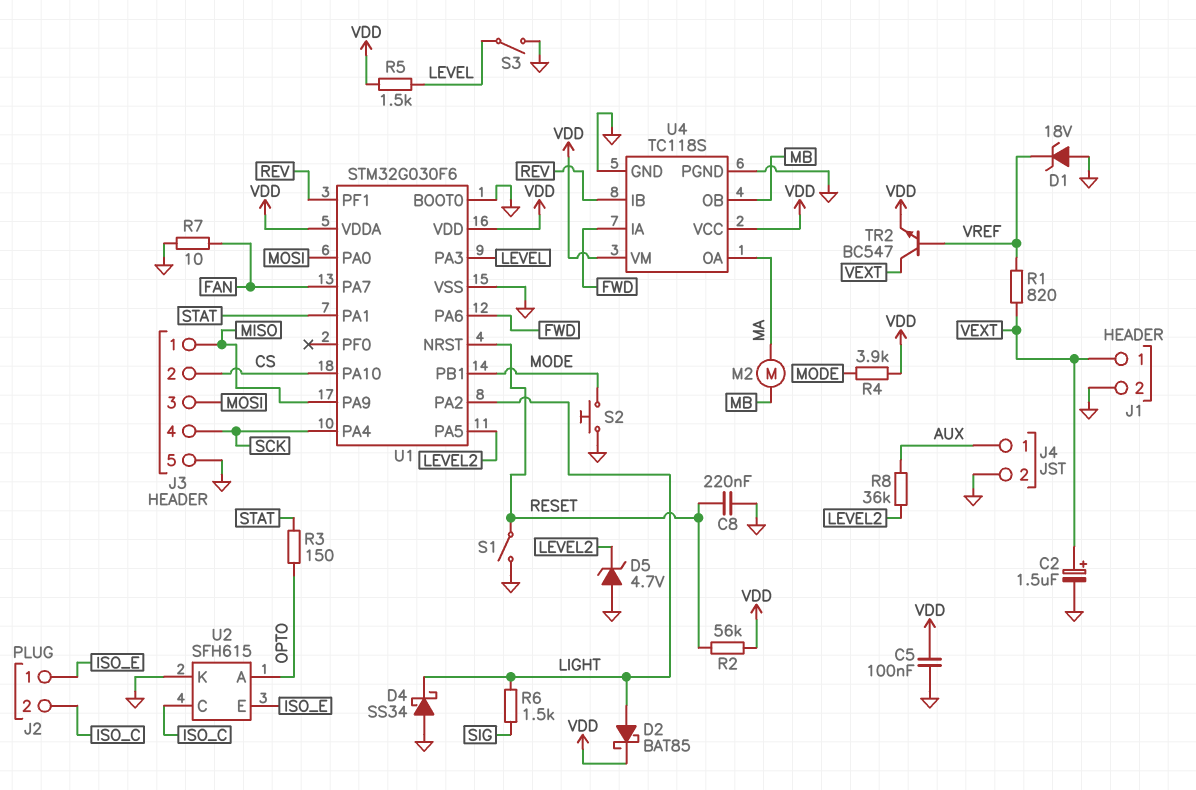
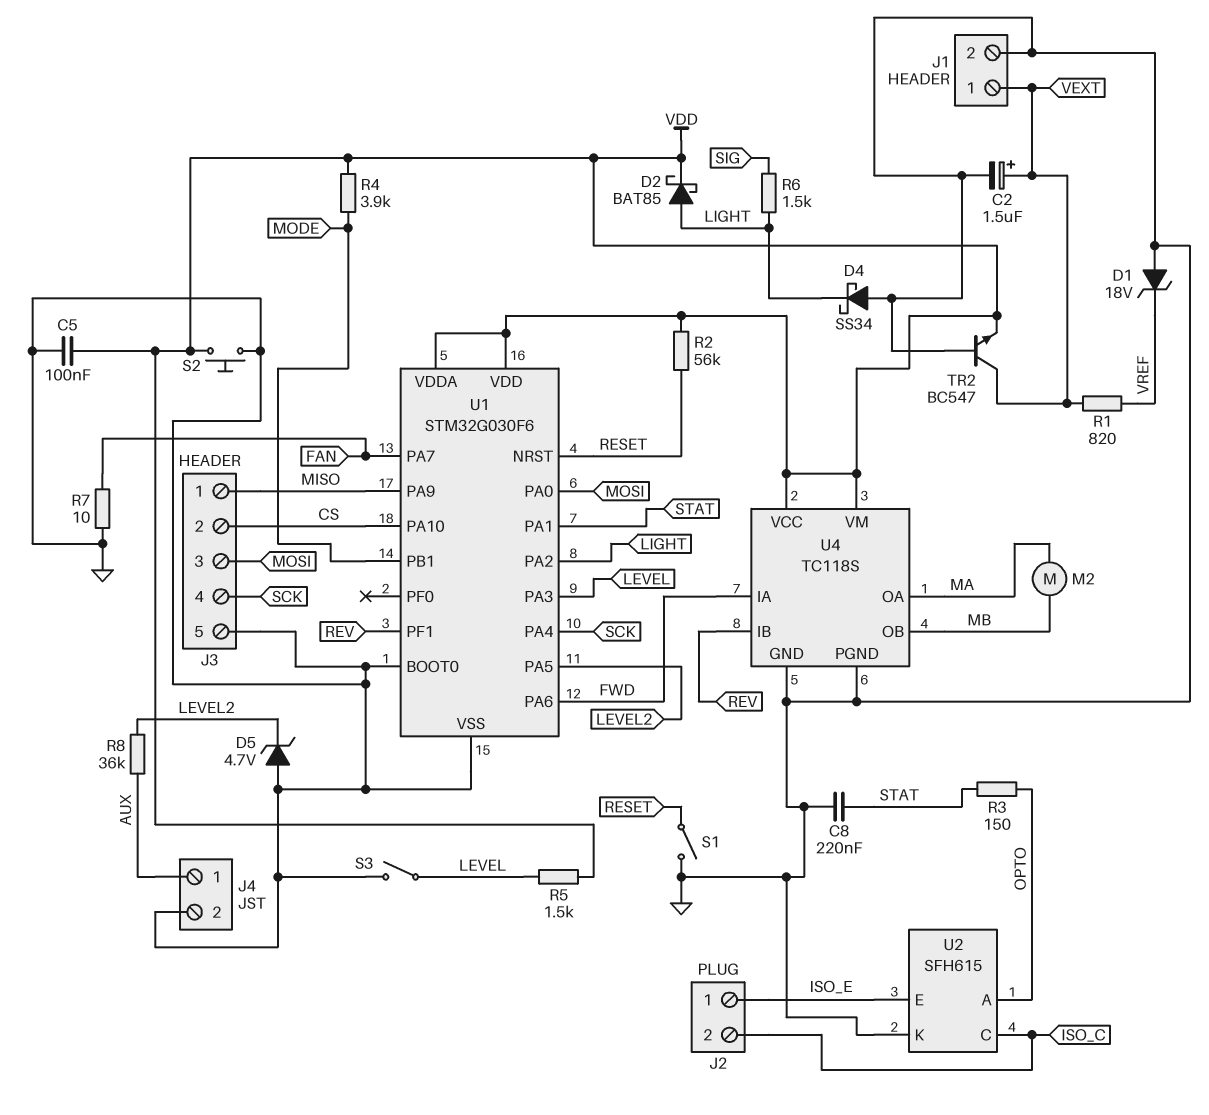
C8: 220nF (GND, RESET) -> 220nF (GND, STAT)
S2: button (GND, MODE) -> button (GND, VDD)
TR2: NPN BC547 (B VREF, C VEXT, E VDD) -> NPN BC547 (B GND, C VEXT, E VDD)

